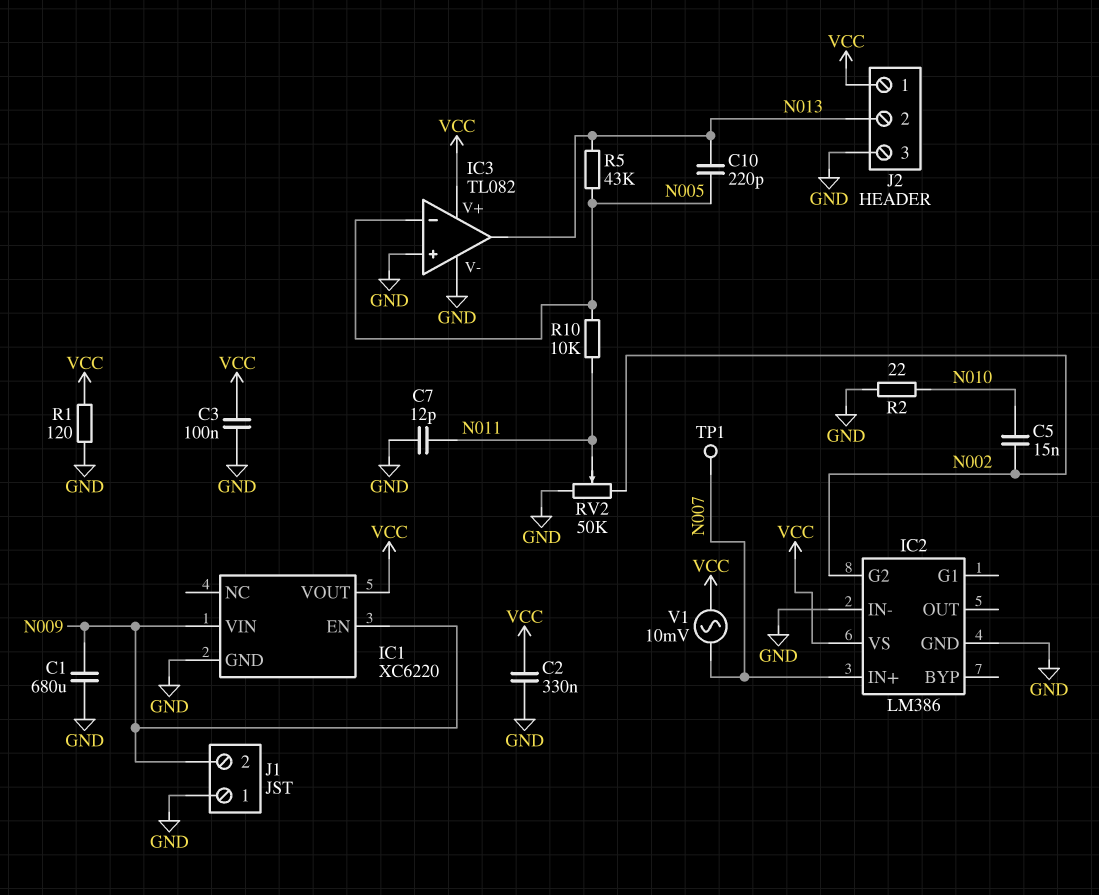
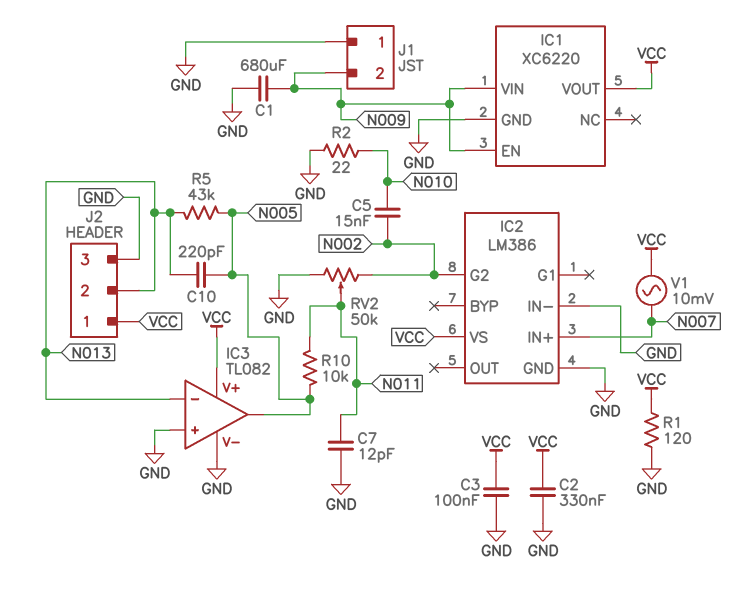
IC3 pin in-: N005 -> N013
IC3 pin out: N013 -> N005
TP1: test point (N007) -> none

